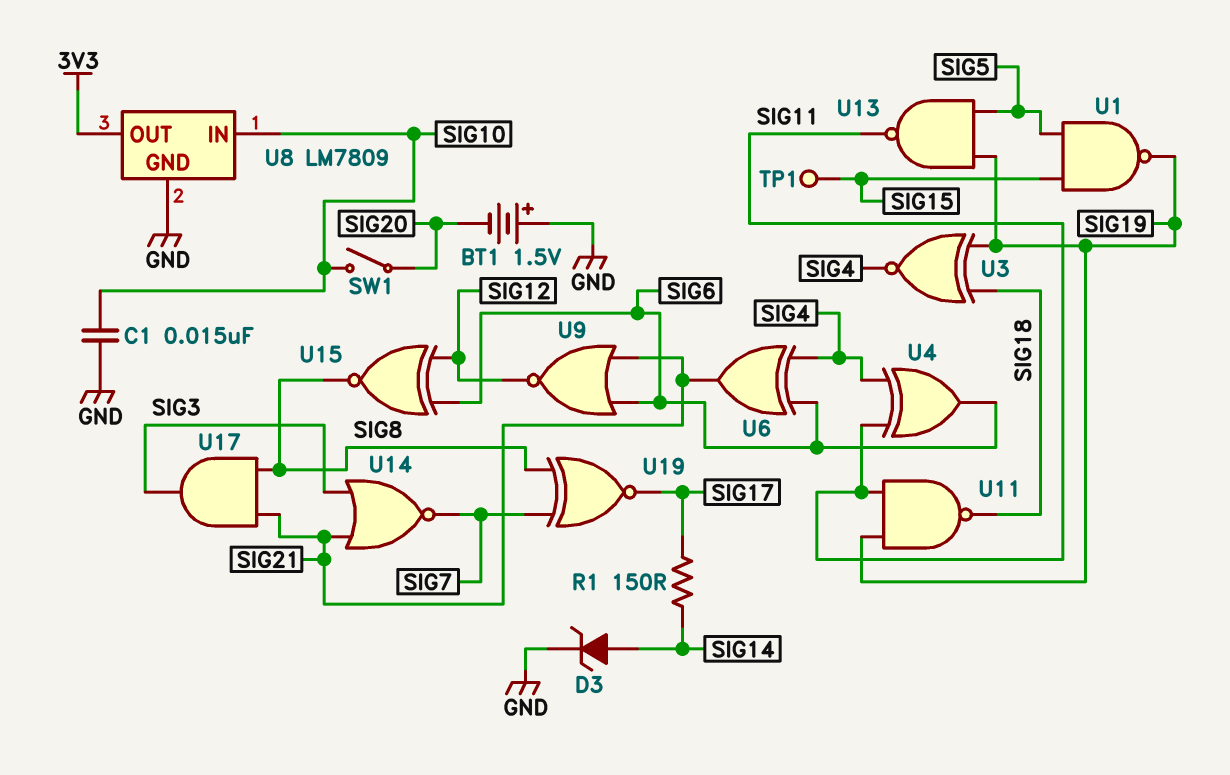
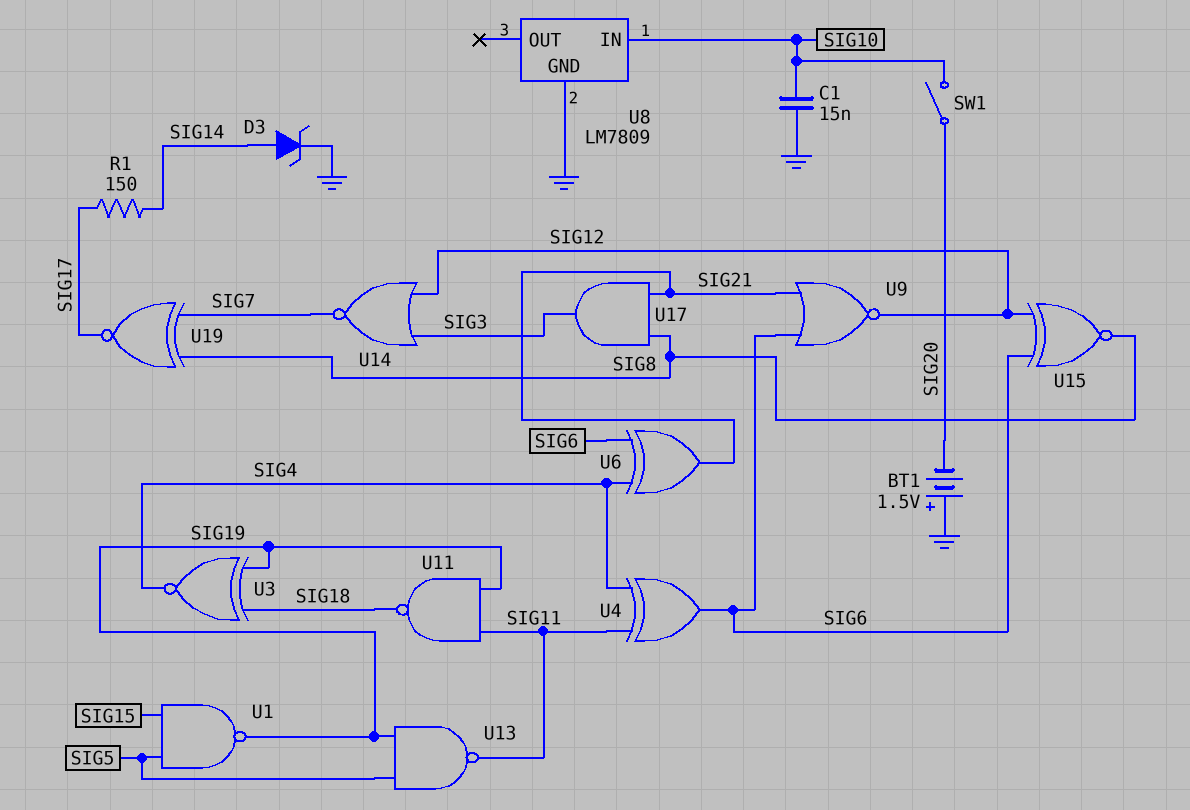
TP1: test point (SIG15) -> none
U8 pin OUT: 3V3 -> none
U14: NOR (in SIG3, in SIG21, out SIG7) -> NOR (in SIG3, in SIG12, out SIG7)

